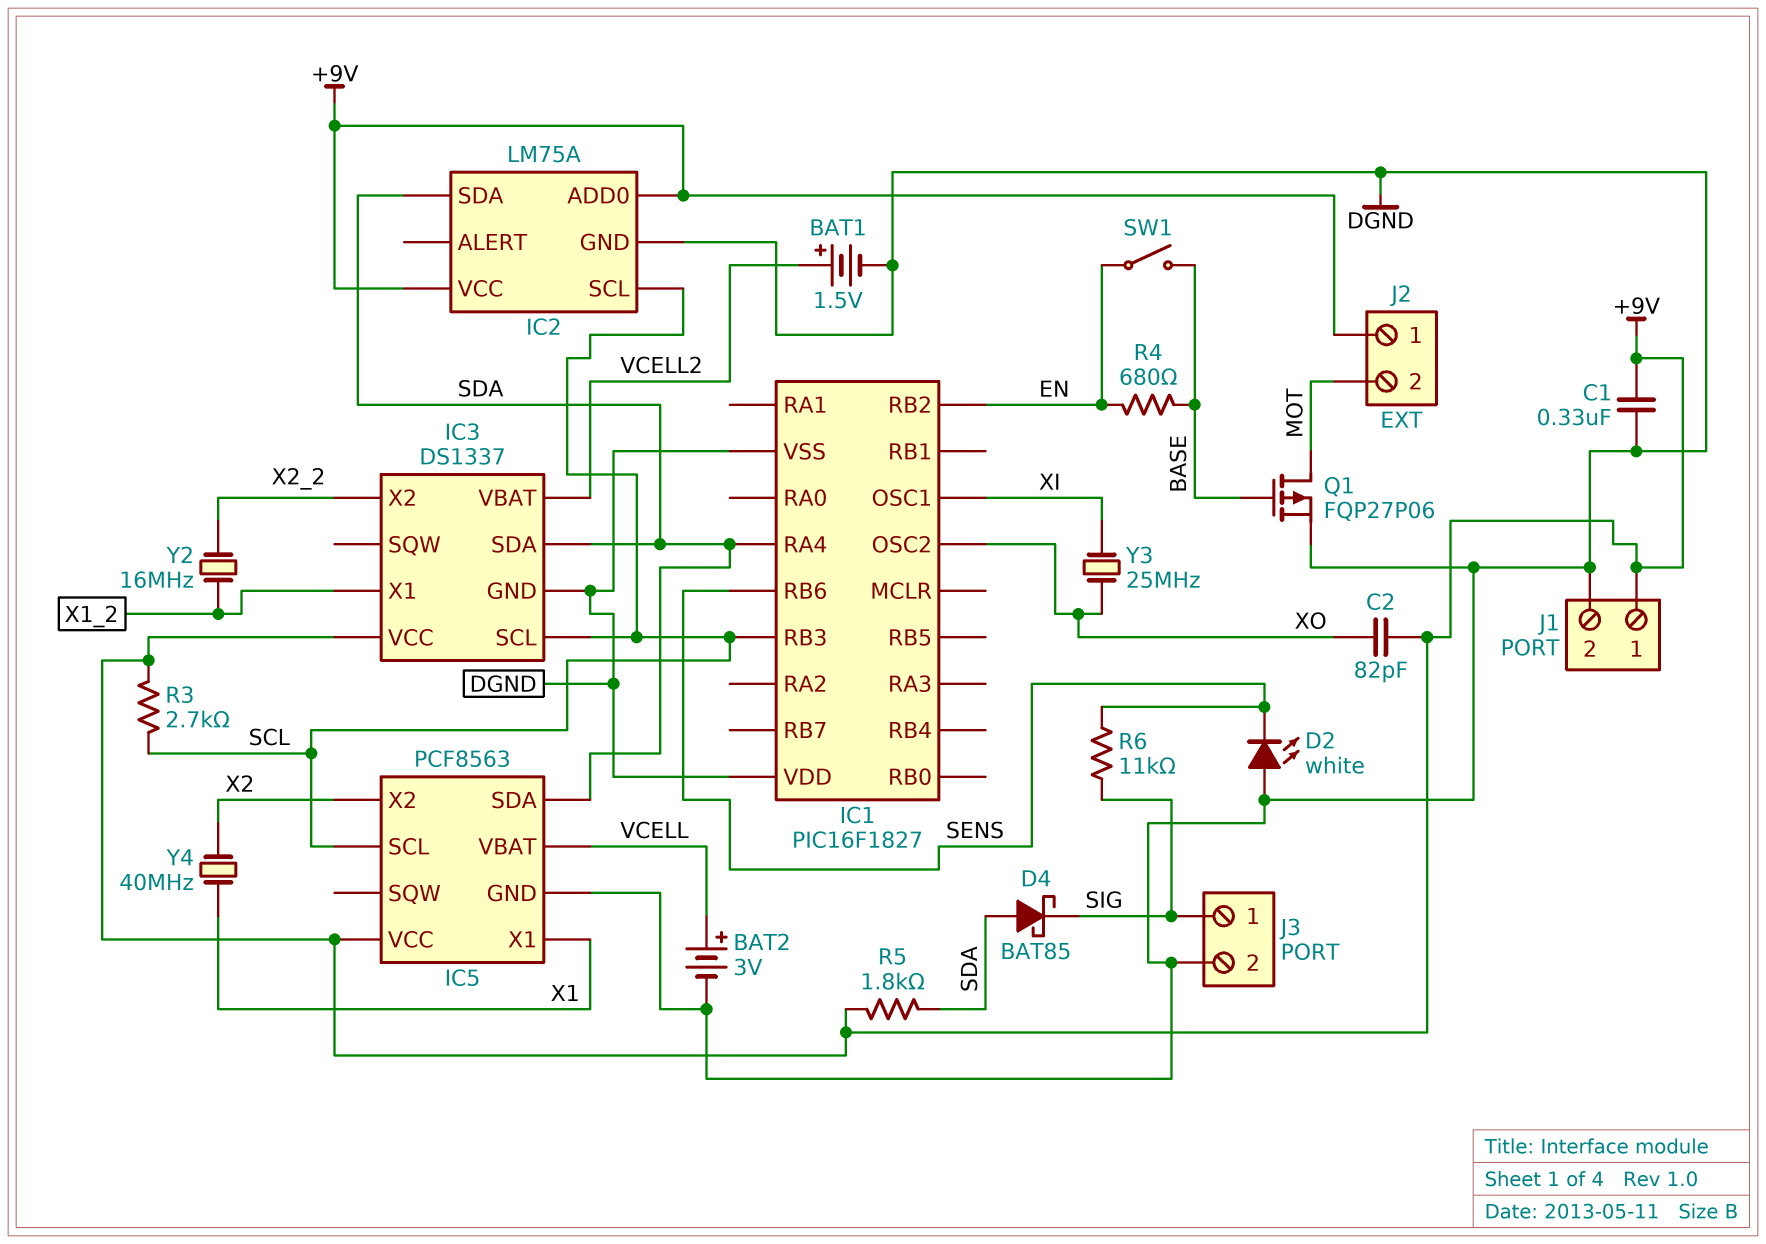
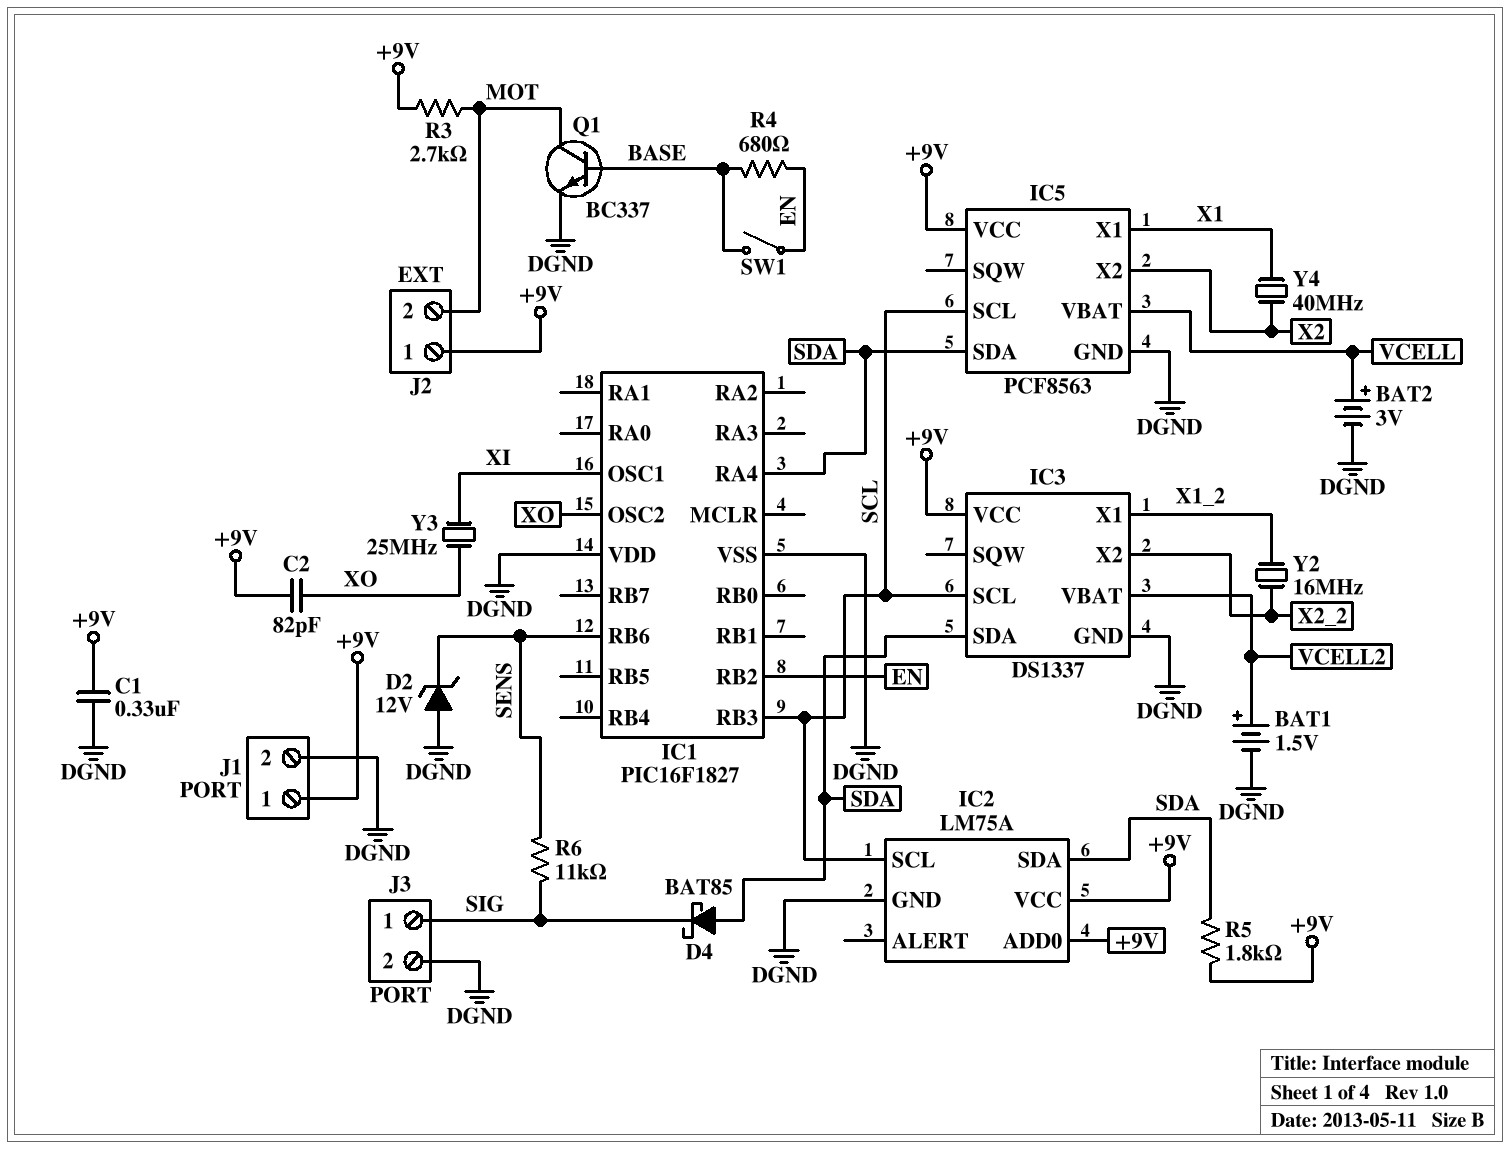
D2: LED white (A DGND, K SENS) -> zener 12V (A DGND, K SENS)
Q1: PMOS FQP27P06 (G BASE, D MOT, S DGND) -> NPN BC337 (B BASE, C MOT, E DGND)
R3: 2.7k (+9V, SCL) -> 2.7k (+9V, MOT)

